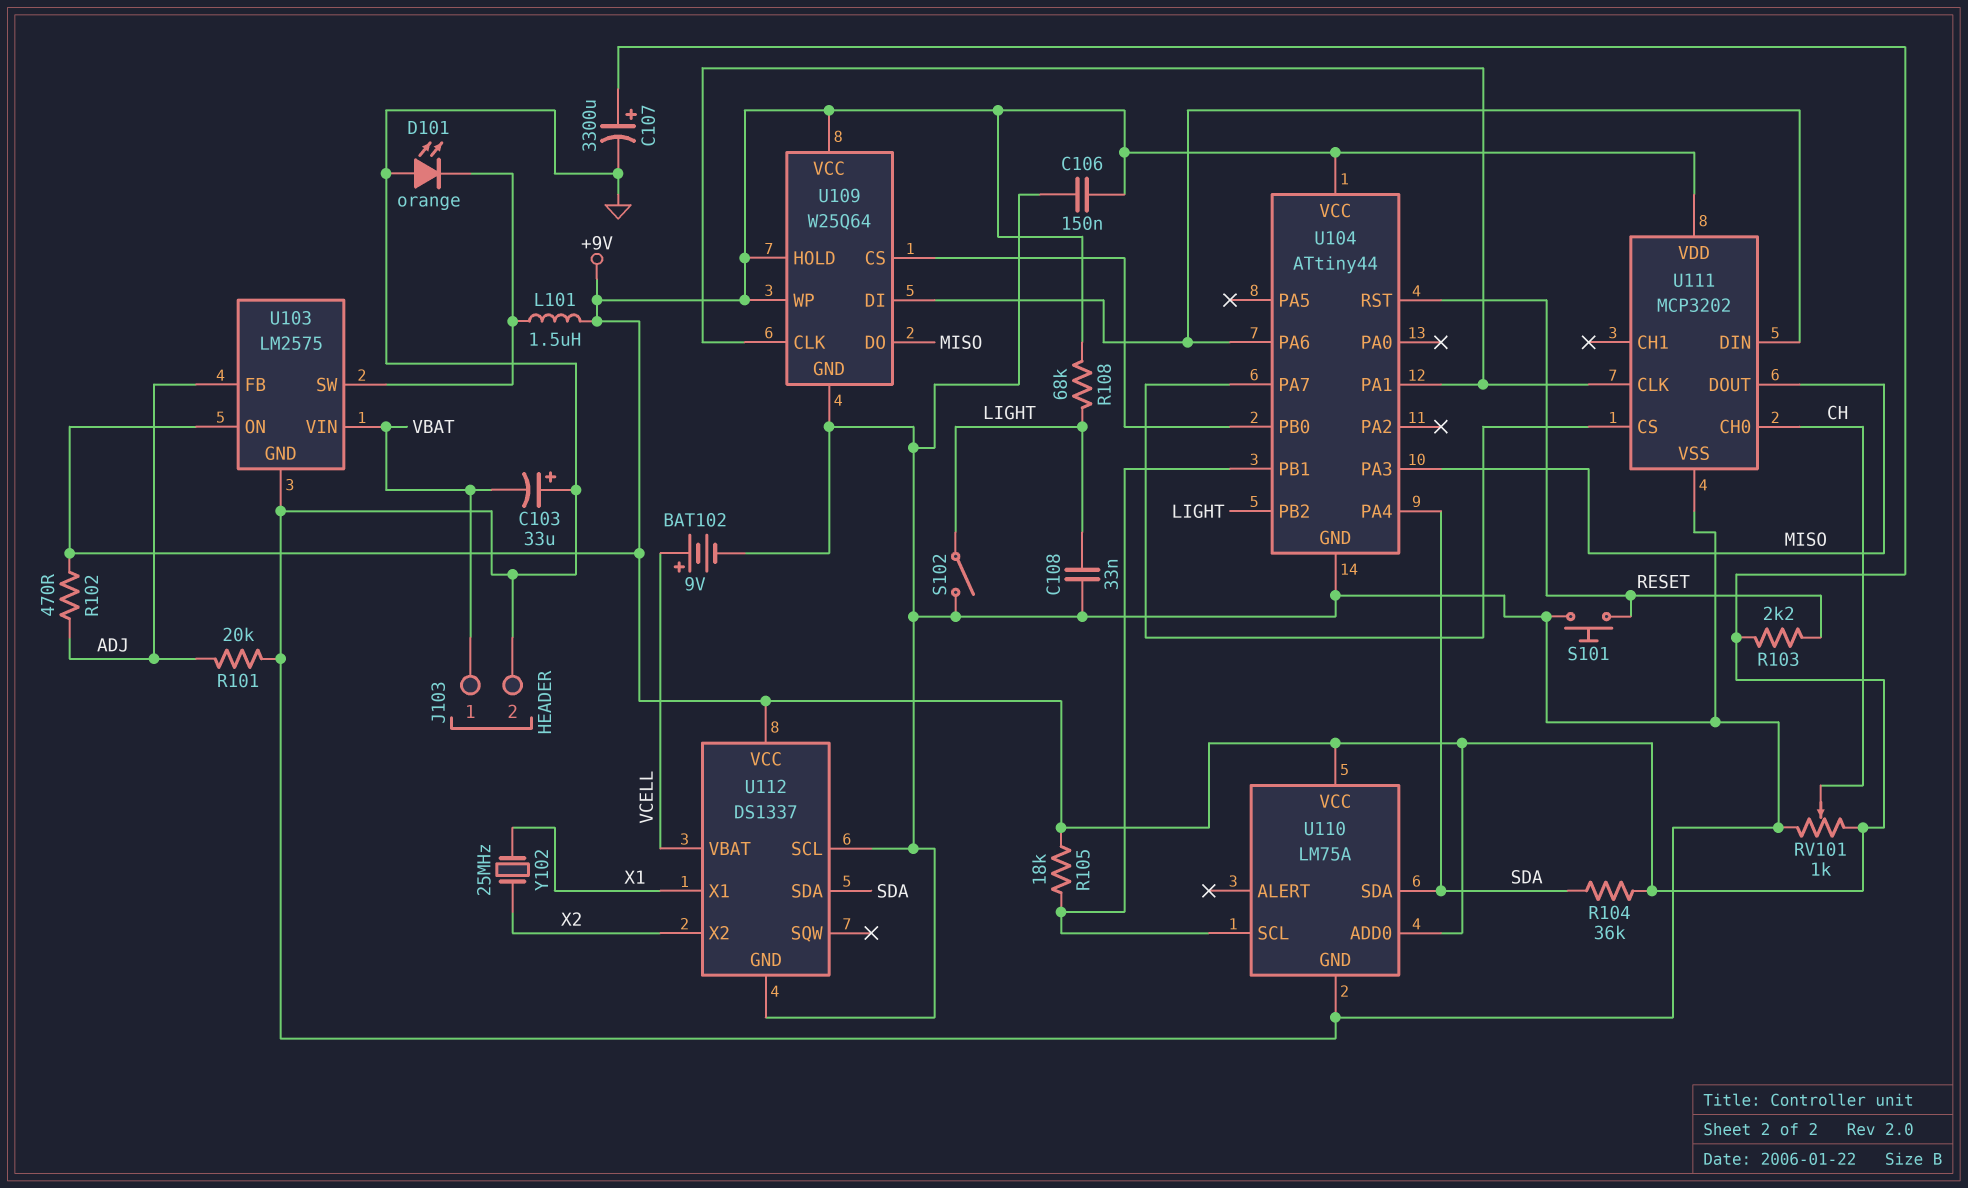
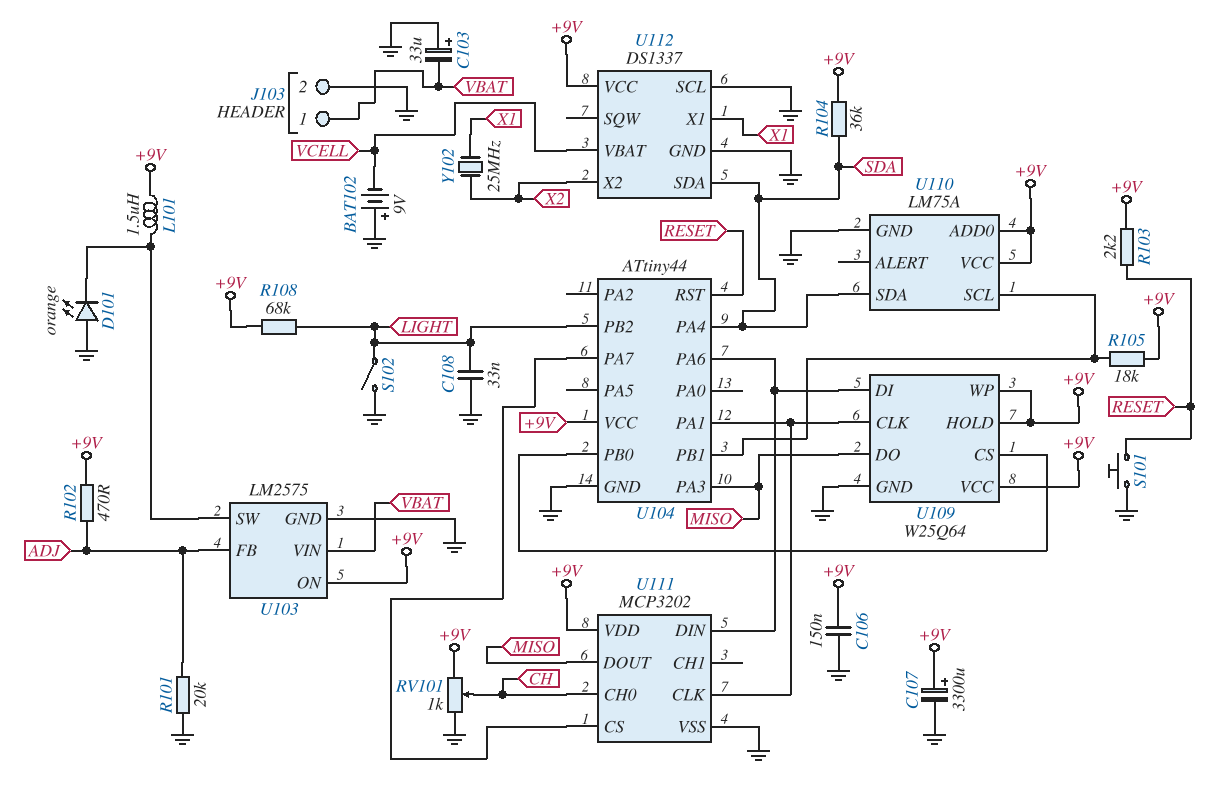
BAT102: 9V (plus VCELL, minus GND) -> 9V (plus GND, minus VCELL)

